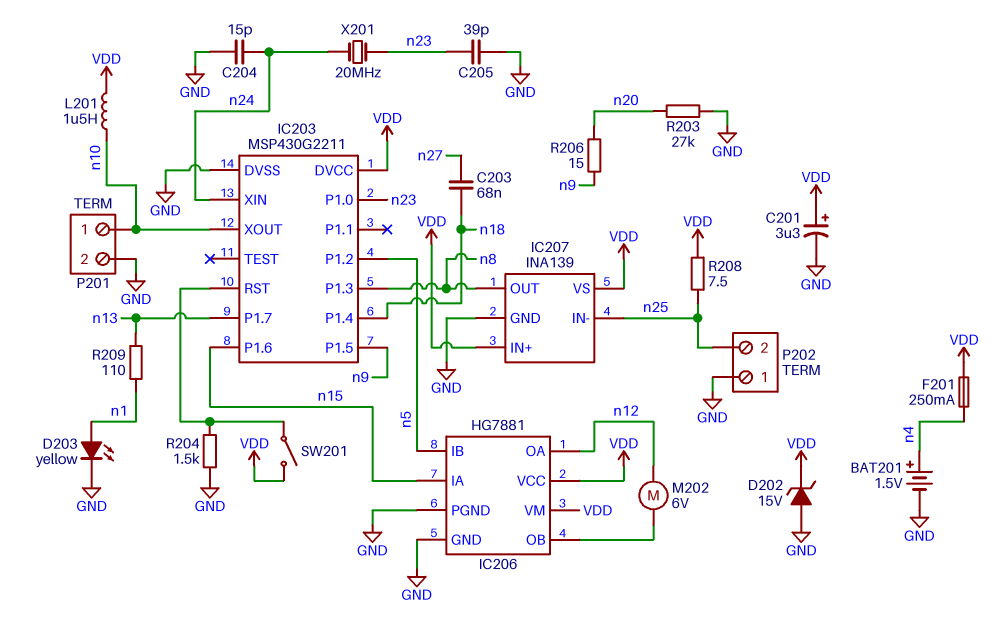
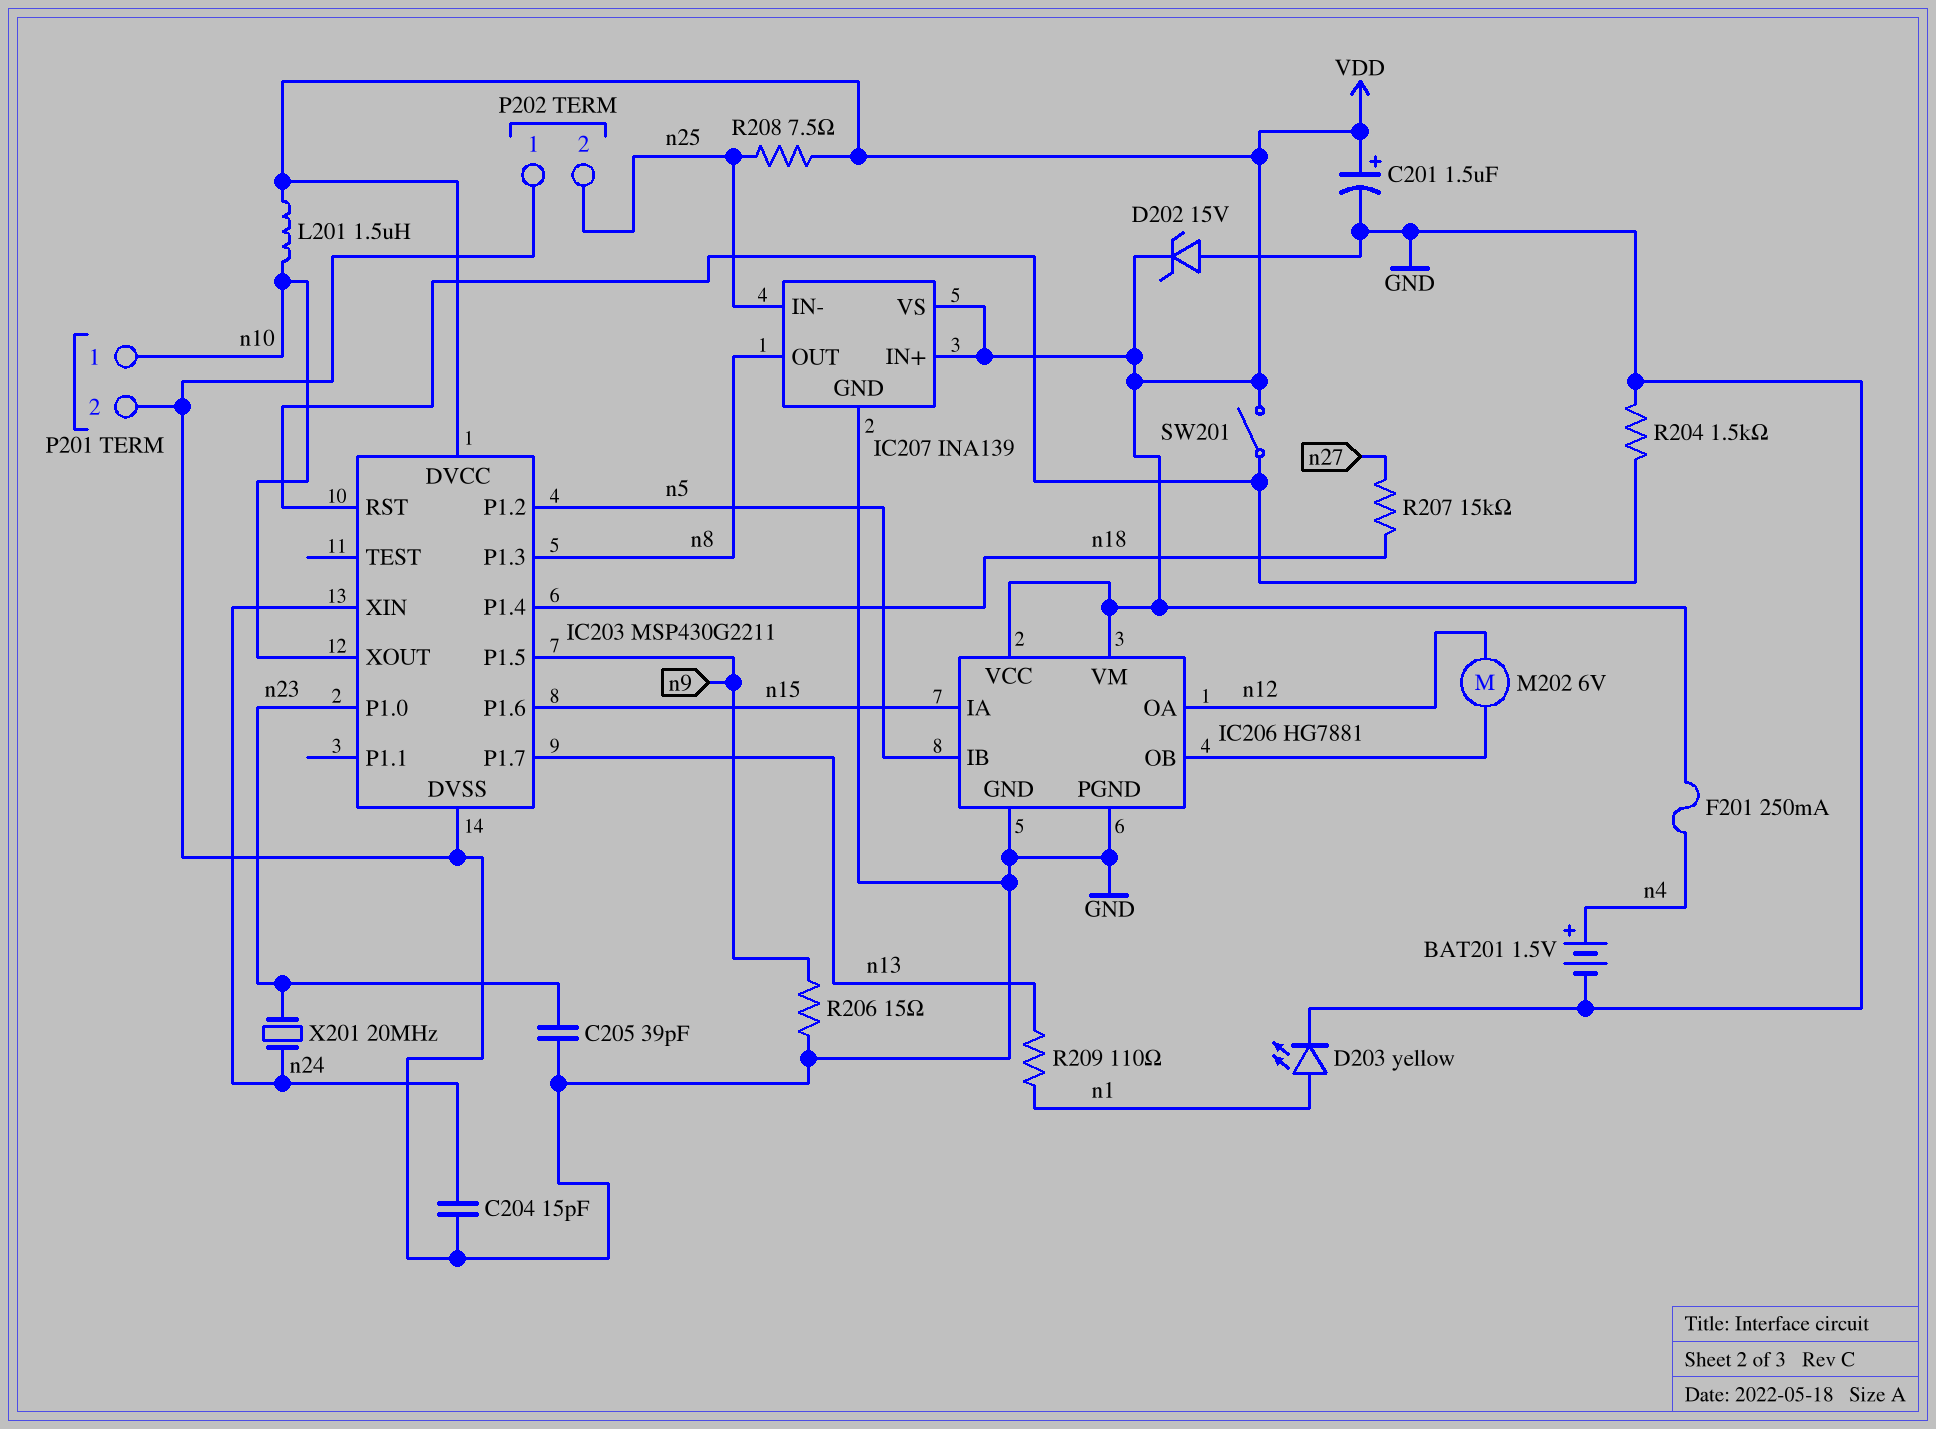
C201: 3.3uF (plus VDD, minus GND) -> 1.5uF (plus VDD, minus GND)
C203: 68nF (n18, n27) -> none
R203: 27k (GND, n20) -> none
R206: 15 (n9, n20) -> 15 (GND, n9)
R207: none -> 15k (n18, n27)

